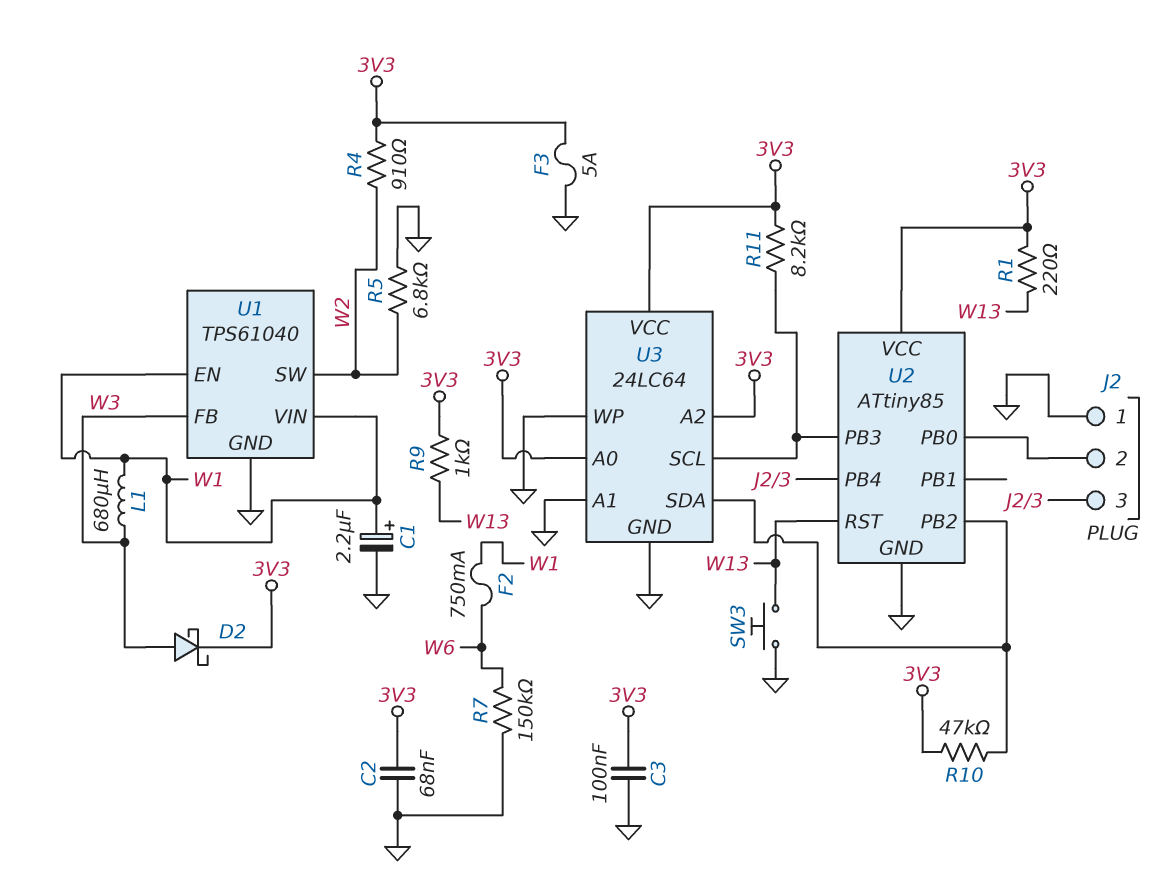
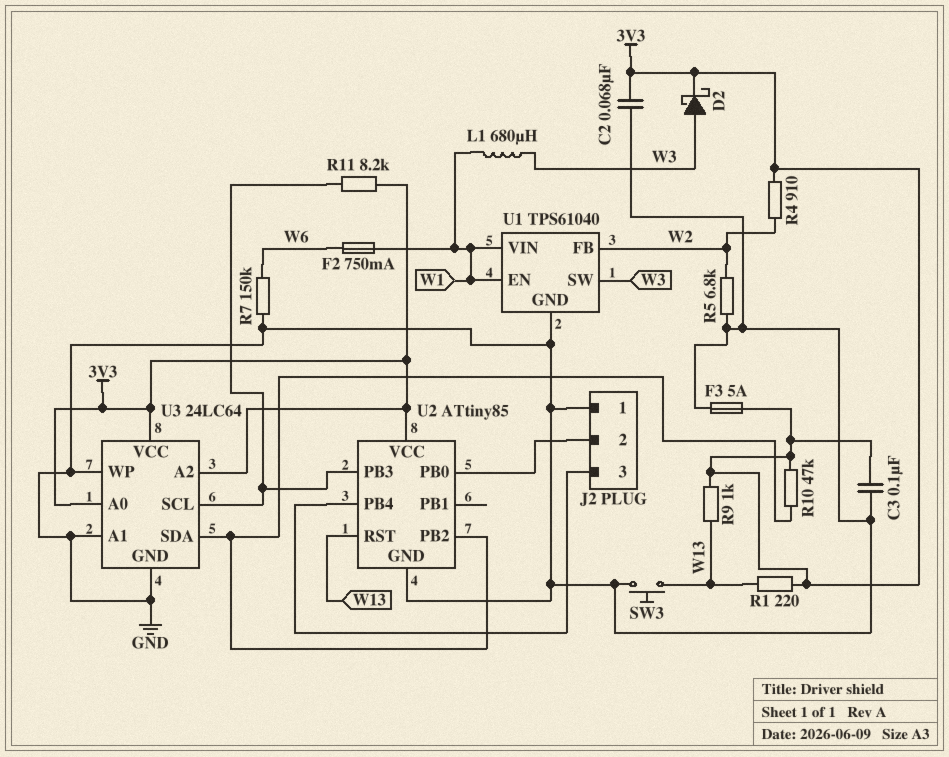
C1: 2.2uF (plus W1, minus GND) -> none
U1 pin FB: W3 -> W2
U1 pin SW: W2 -> W3

